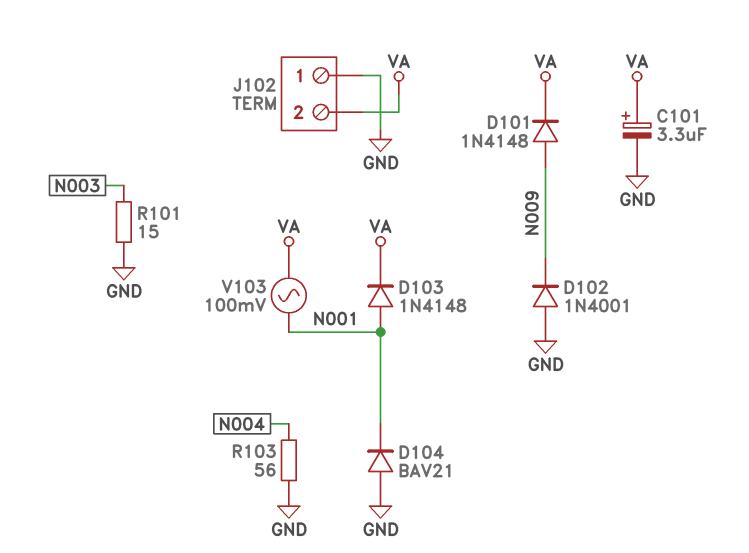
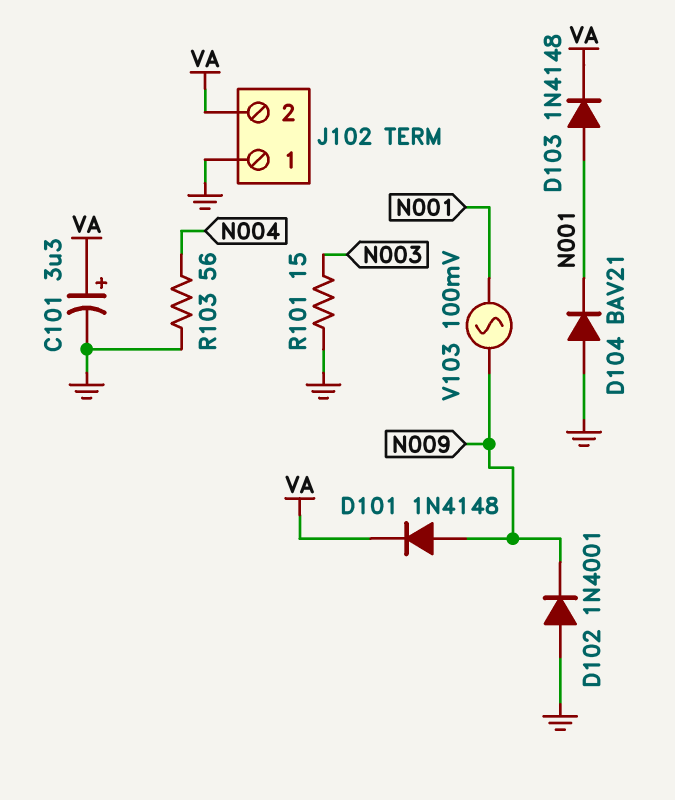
V103: AC 100mV (N001, VA) -> AC 100mV (N001, N009)

